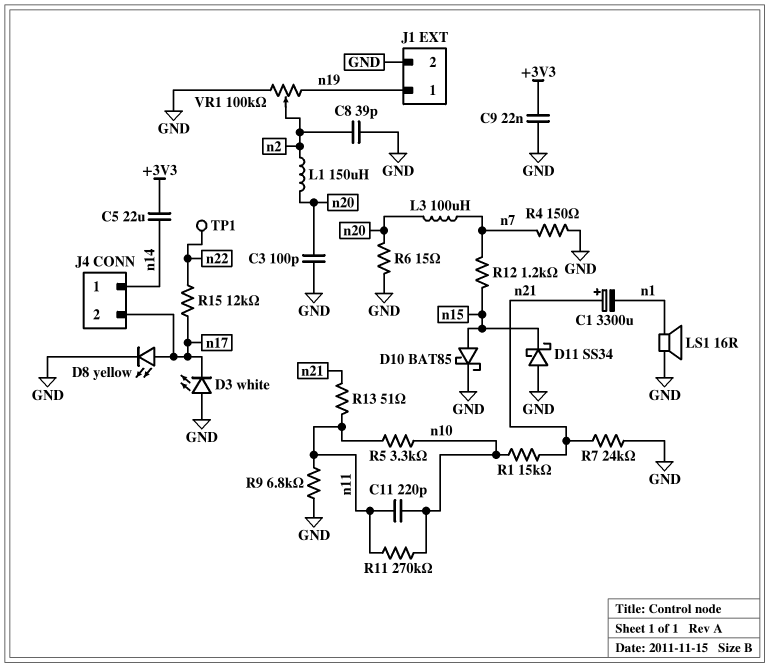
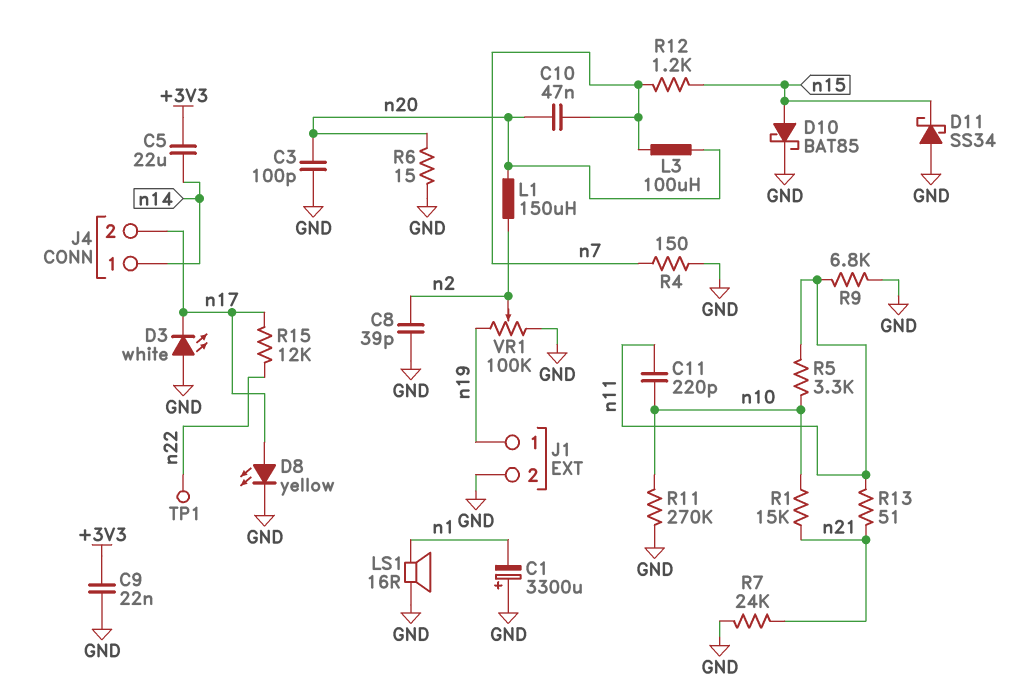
C1: 3300uF (plus n21, minus n1) -> 3300uF (plus GND, minus n1)
C10: none -> 47nF (n7, n20)
R11: 270k (n10, n11) -> 270k (GND, n10)

